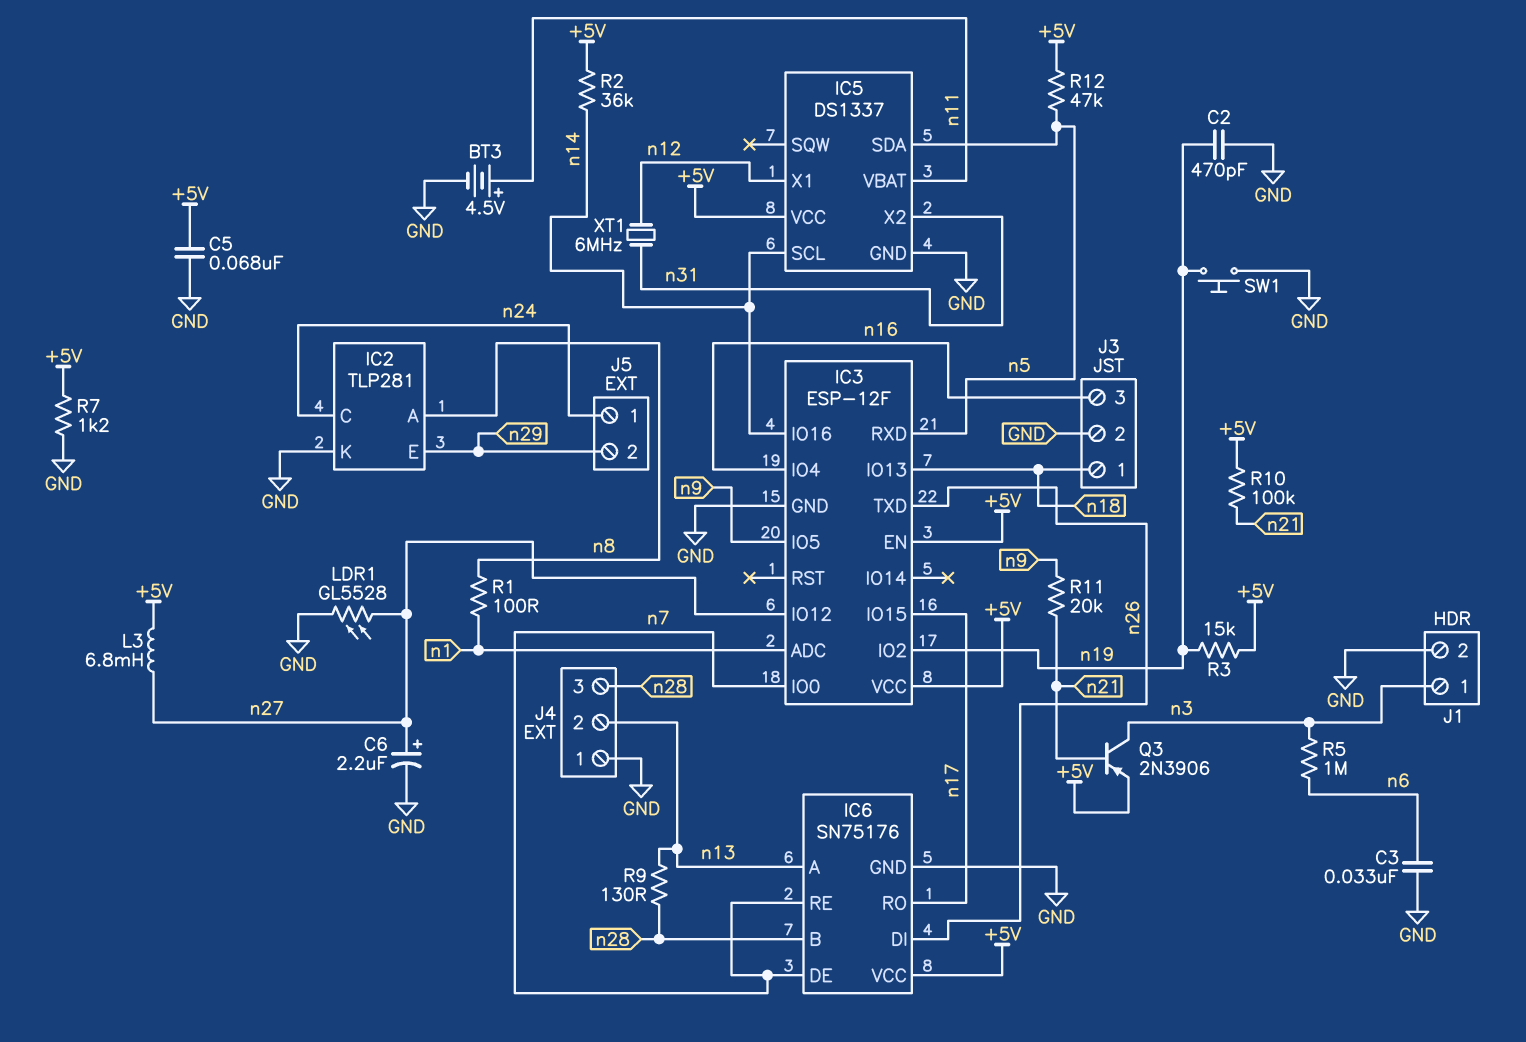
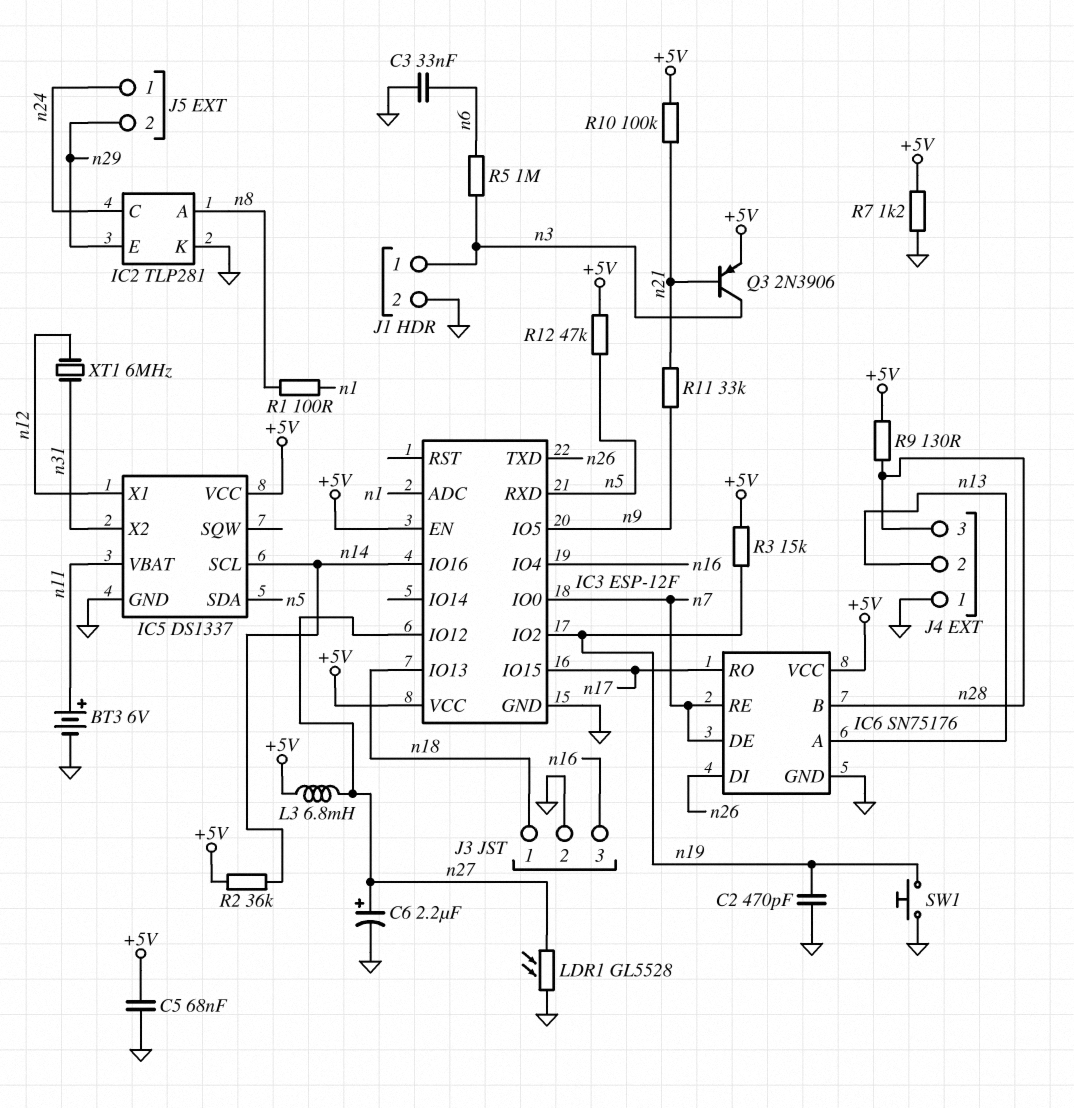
BT3: 4.5V (plus n11, minus GND) -> 6V (plus n11, minus GND)
R9: 130 (n13, n28) -> 130 (+5V, n28)
R11: 20k (n9, n21) -> 33k (n9, n21)

